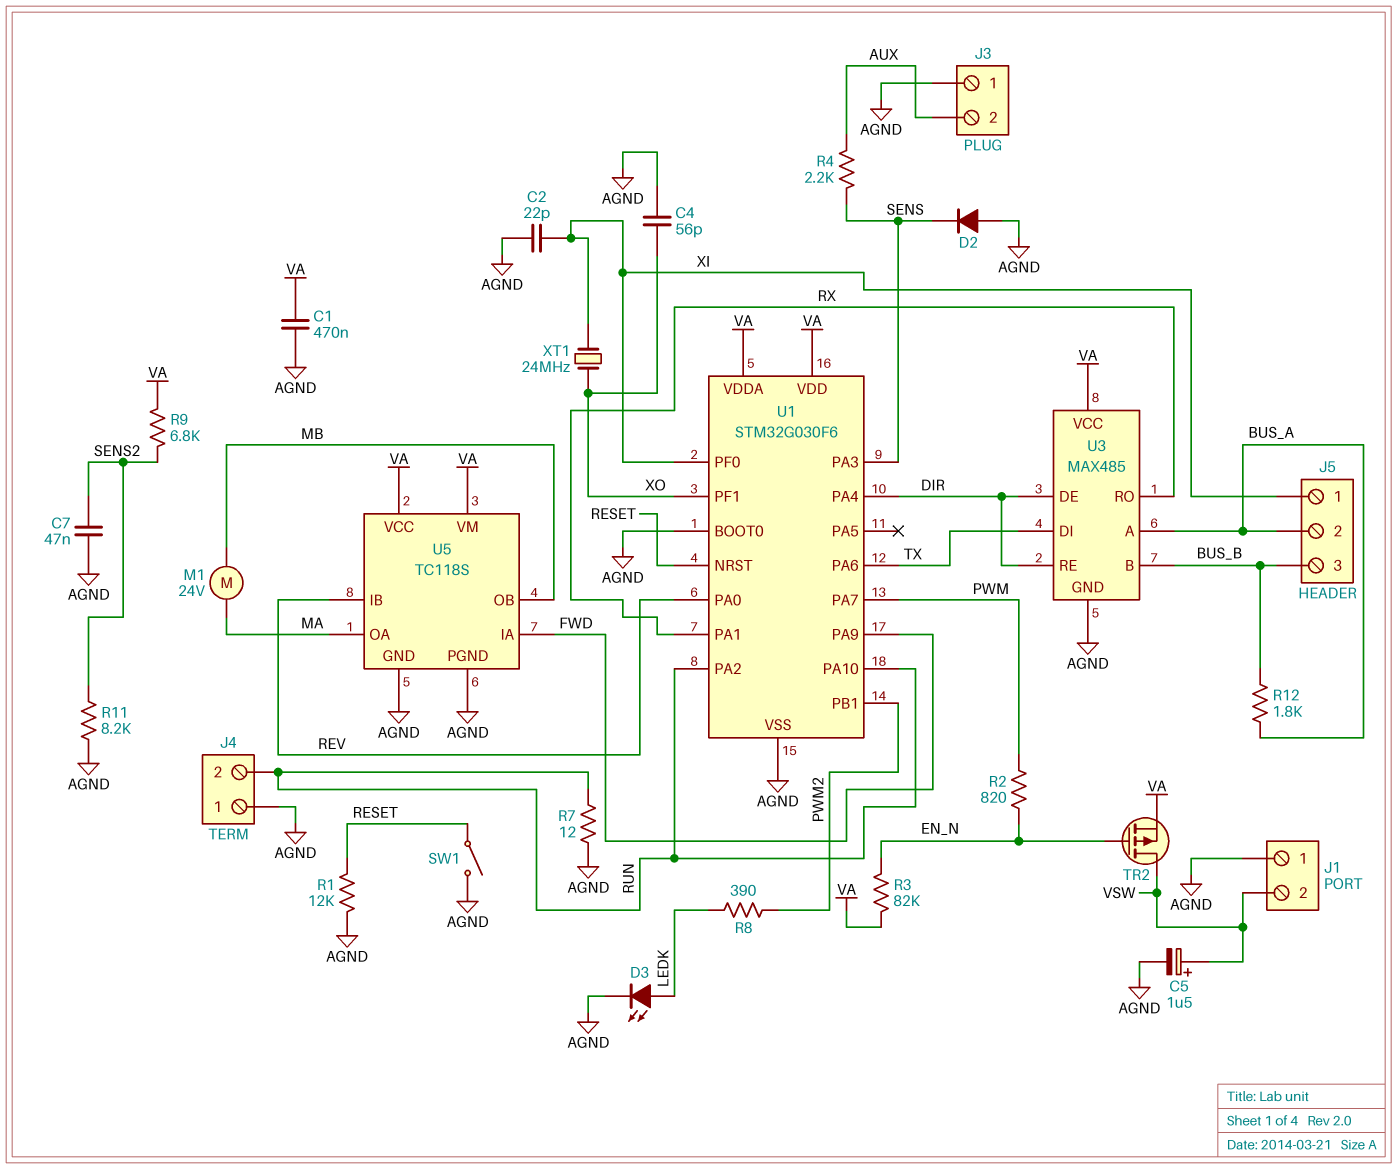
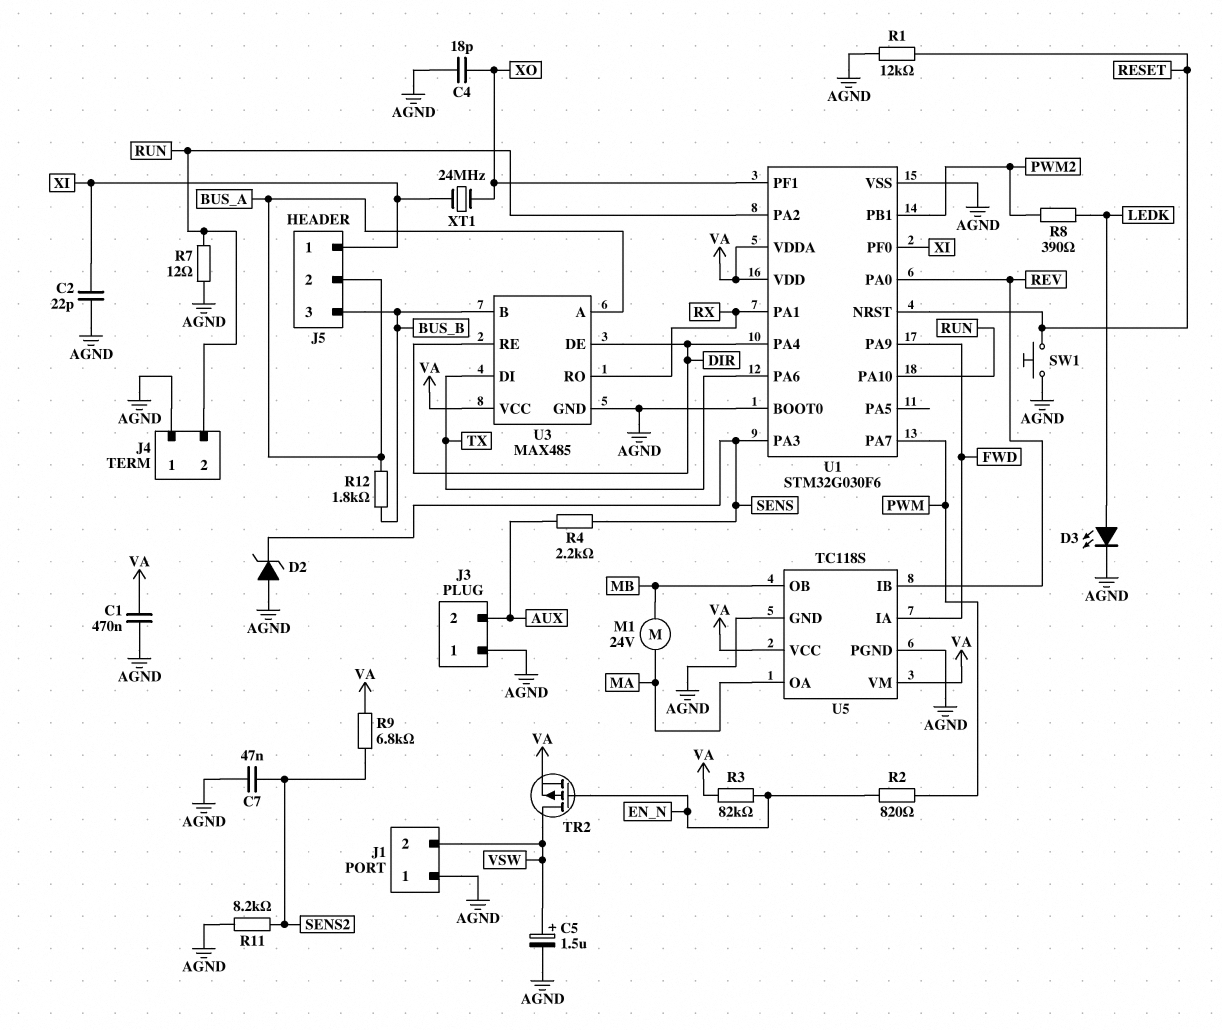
C4: 56pF (AGND, XO) -> 18pF (AGND, XO)
D2: diode (A AGND, K SENS) -> zener (A AGND, K SENS)
SW1: switch (AGND, RESET) -> button (AGND, RESET)

